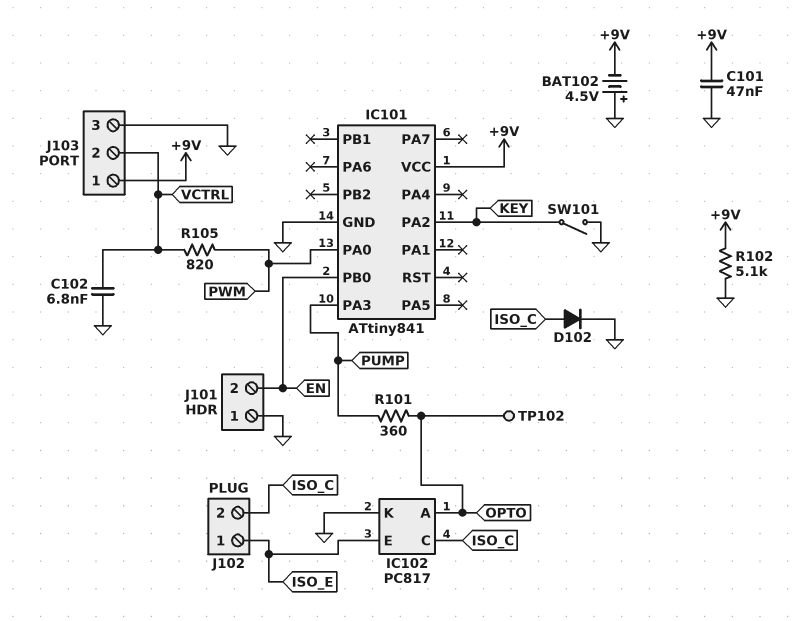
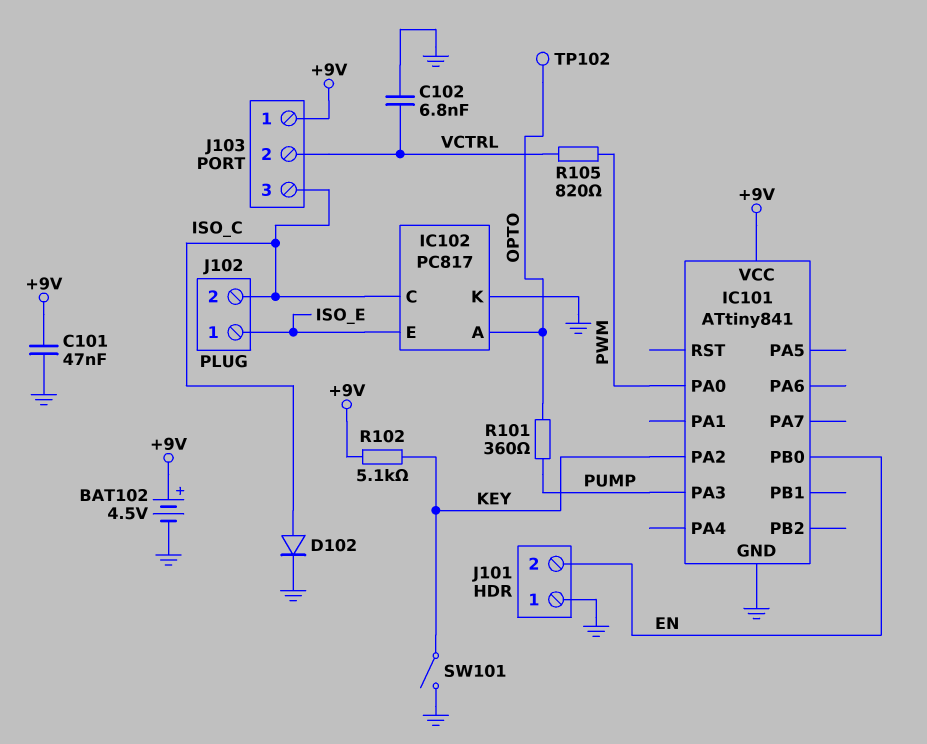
BAT102: 4.5V (plus GND, minus +9V) -> 4.5V (plus +9V, minus GND)
J103 pin 3: GND -> ISO_C
R102: 5.1k (+9V, GND) -> 5.1k (+9V, KEY)

